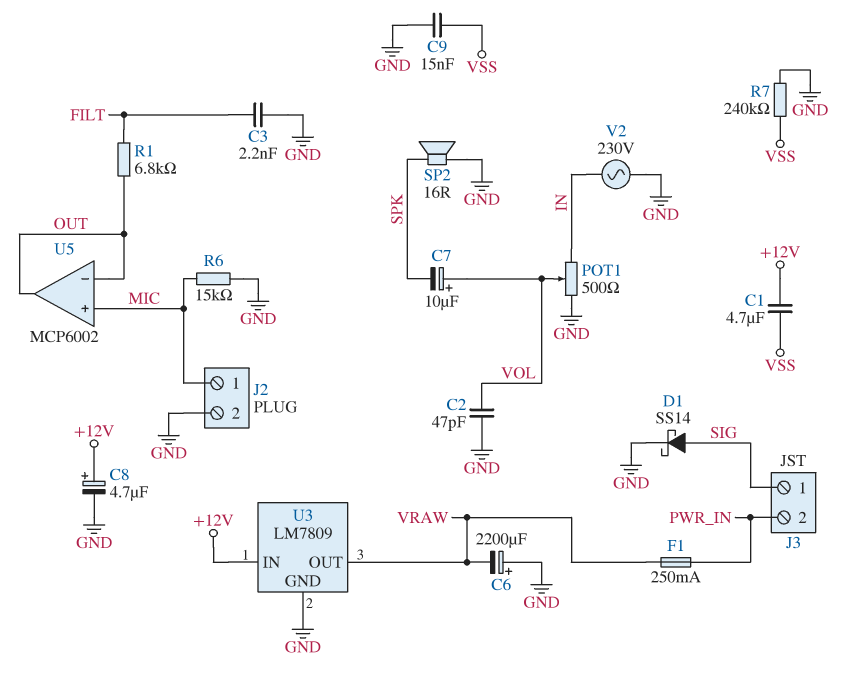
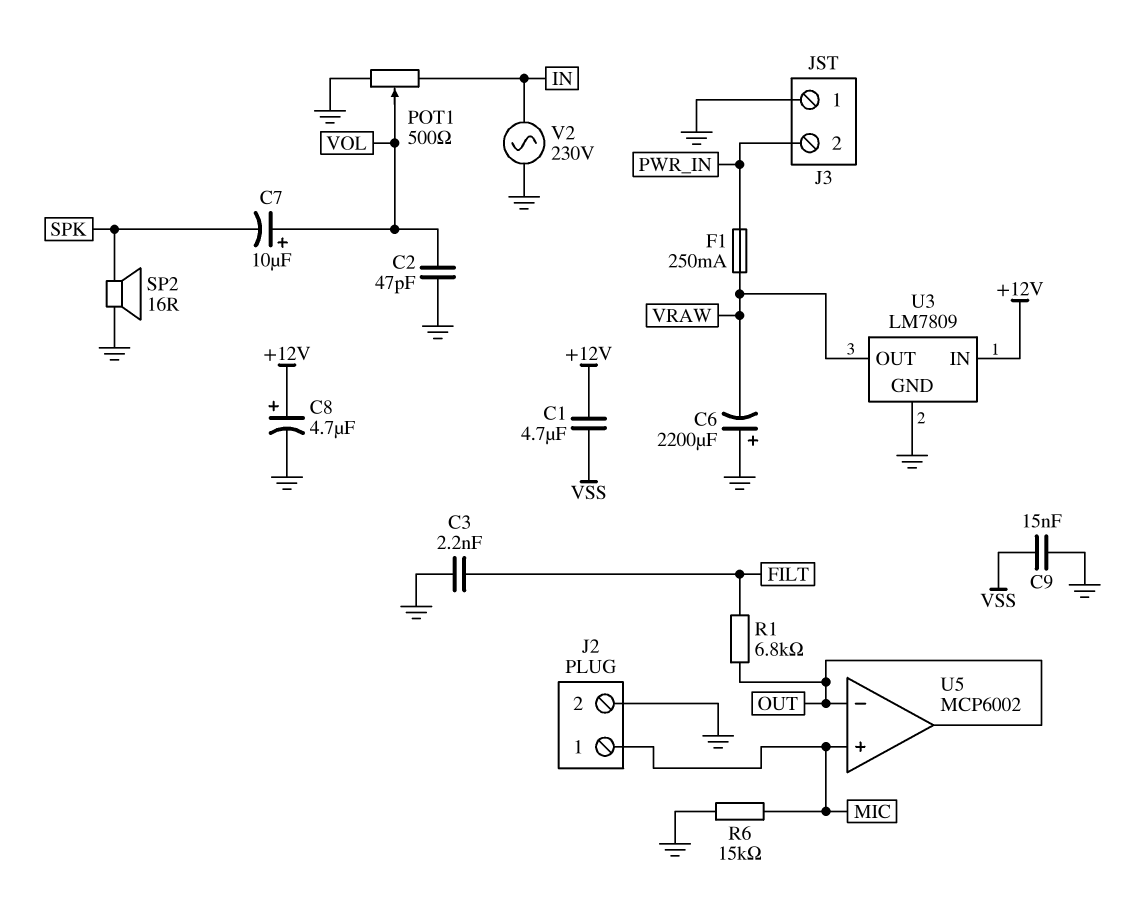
D1: schottky SS14 (A SIG, K GND) -> none
J3 pin 1: SIG -> GND
R7: 240k (GND, VSS) -> none

